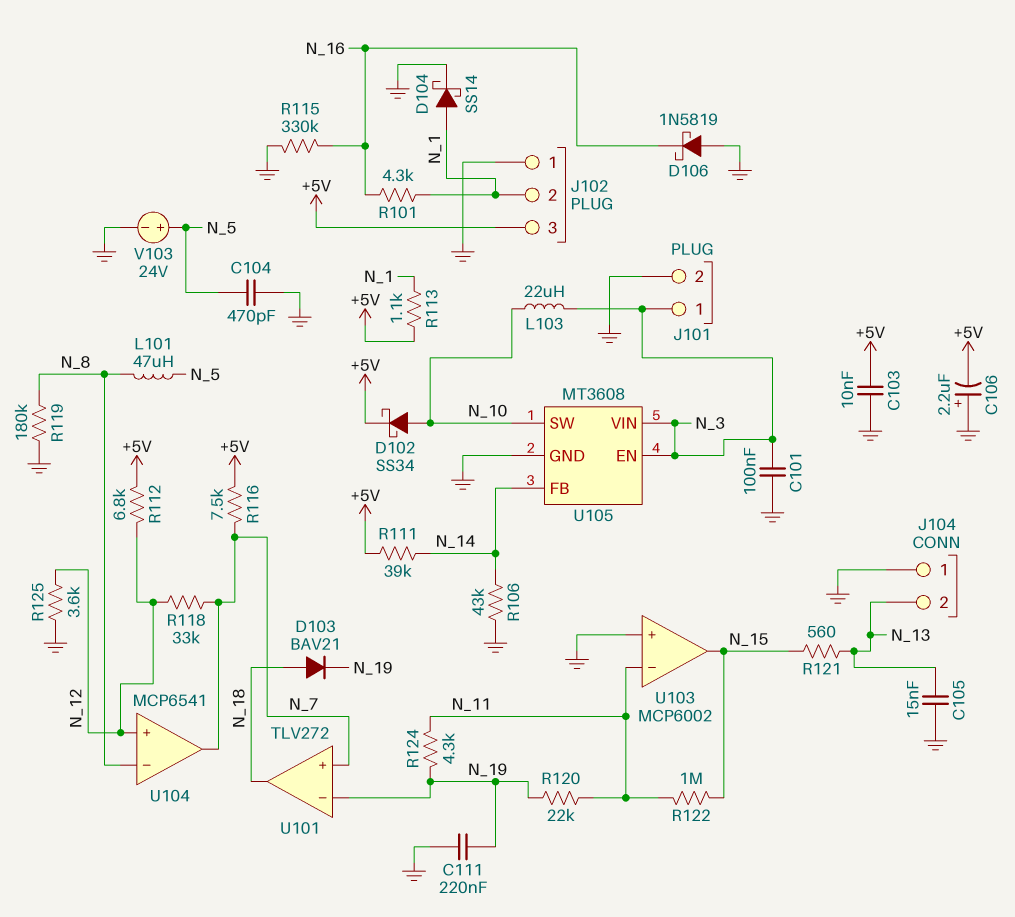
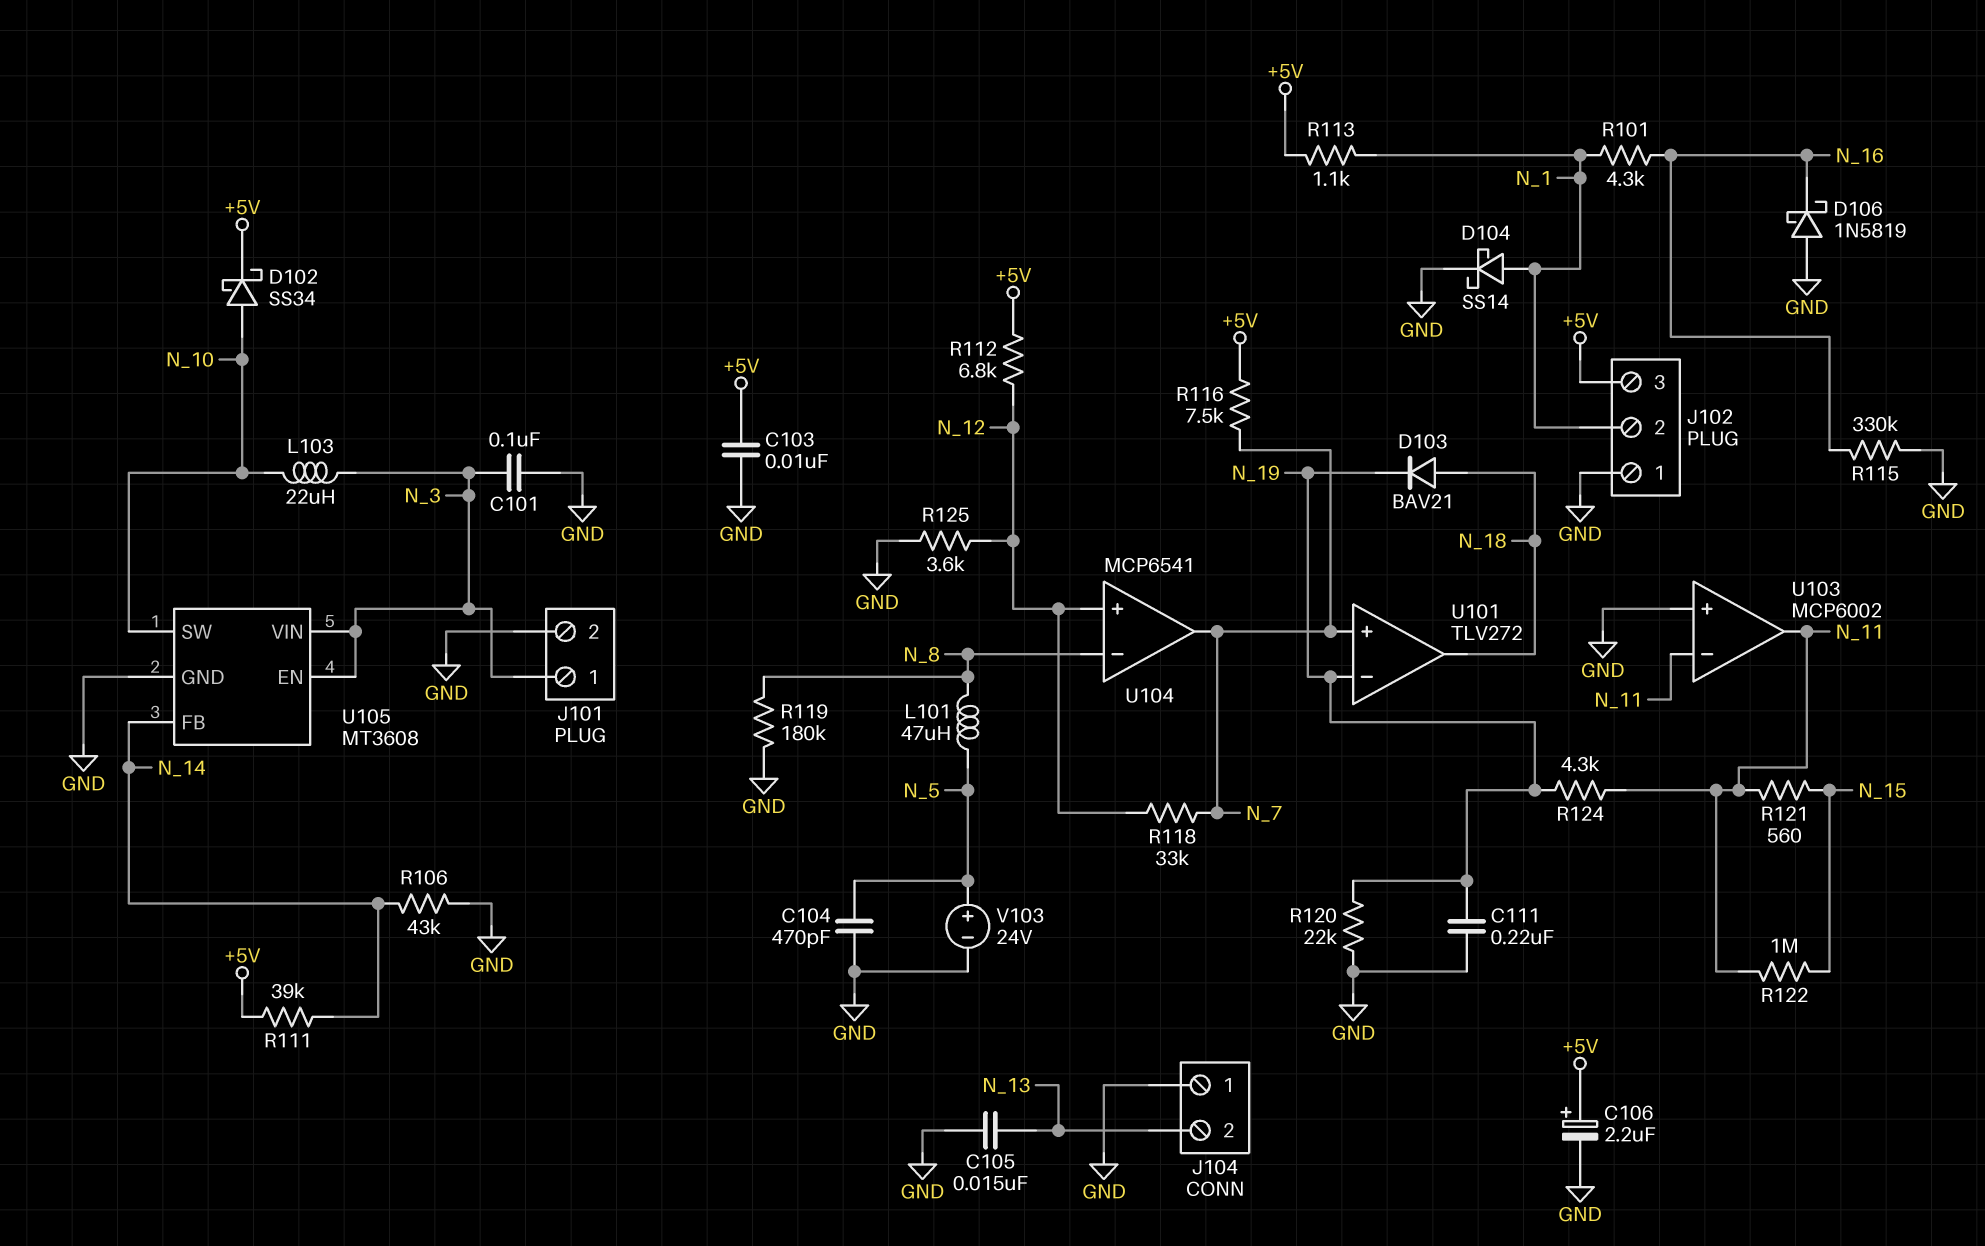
C106: 2.2uF (plus GND, minus +5V) -> 2.2uF (plus +5V, minus GND)
R120: 22k (N_11, N_19) -> 22k (GND, N_19)
R121: 560 (N_13, N_15) -> 560 (N_11, N_15)
U103 pin out: N_15 -> N_11

